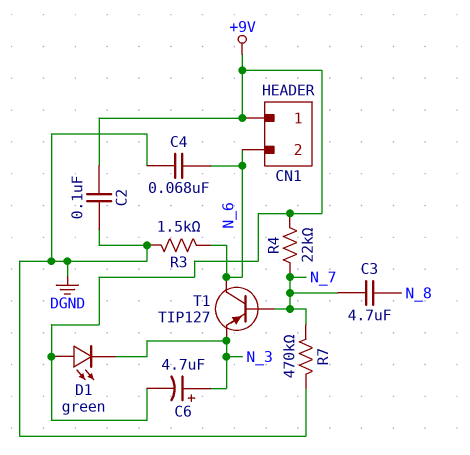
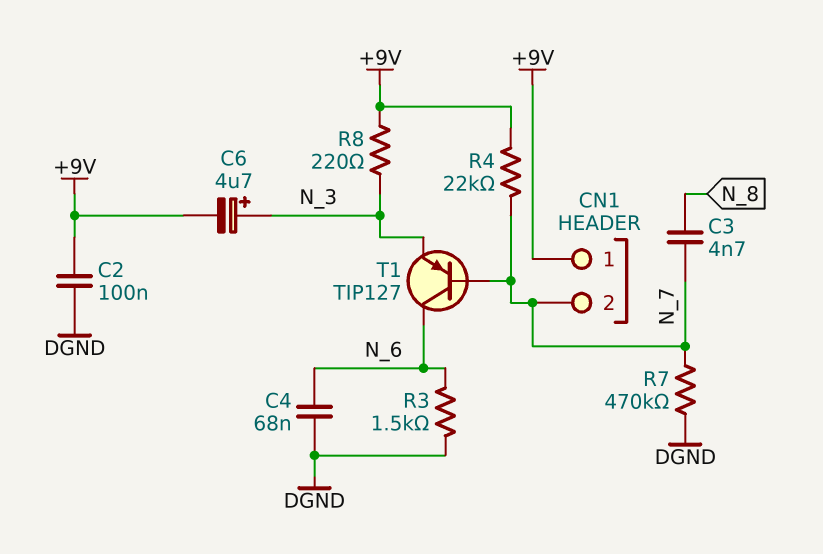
C3: 4.7uF (N_7, N_8) -> 4.7nF (N_7, N_8)
CN1 pin 2: N_6 -> N_7
D1: LED green (A +9V, K N_3) -> none
R8: none -> 220 (+9V, N_3)

